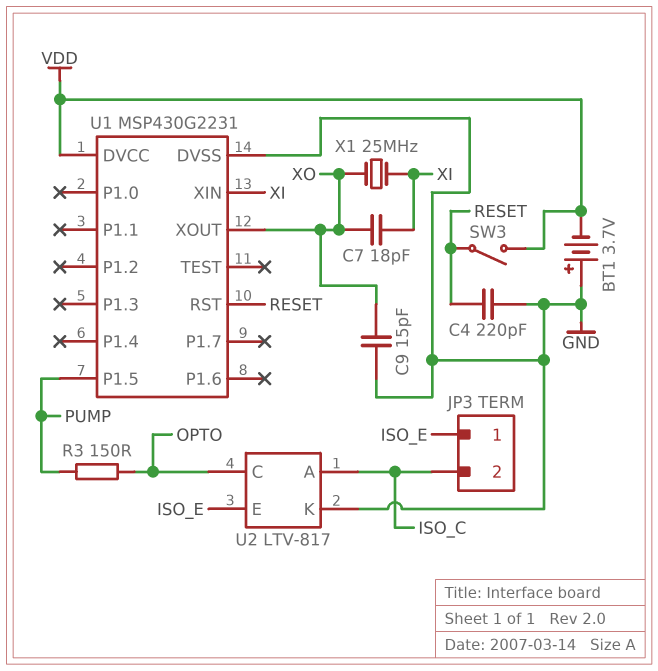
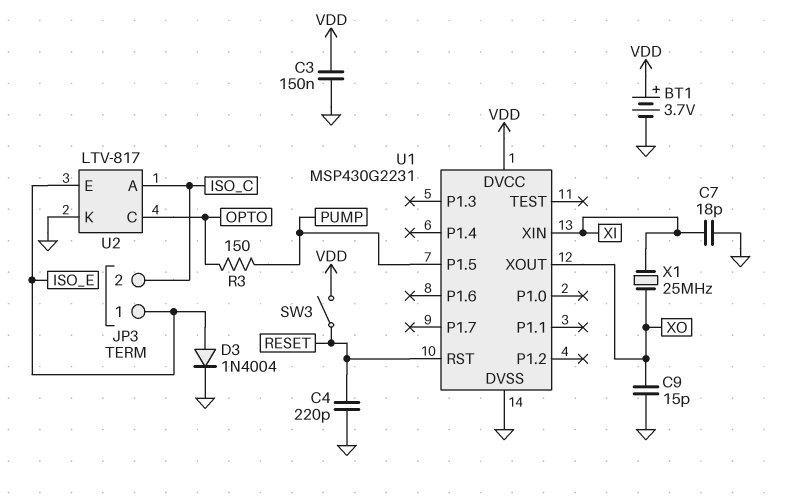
BT1: 3.7V (plus GND, minus VDD) -> 3.7V (plus VDD, minus GND)
C3: none -> 150nF (GND, VDD)
C7: 18pF (XI, XO) -> 18pF (GND, XI)
D3: none -> diode 1N4004 (A ISO_E, K GND)

